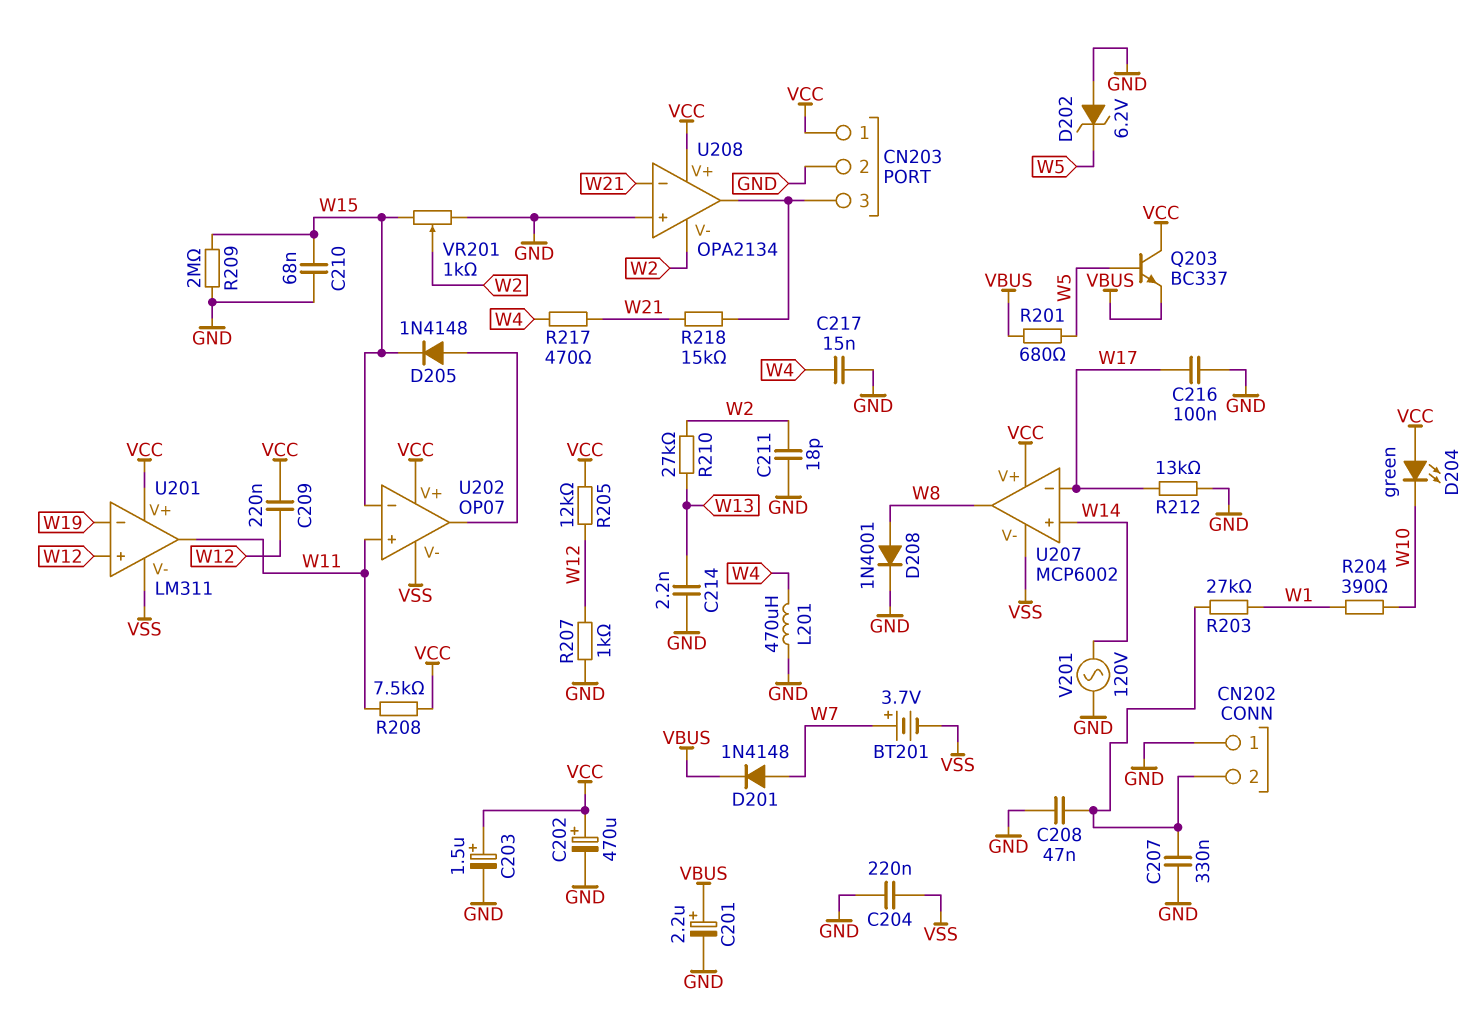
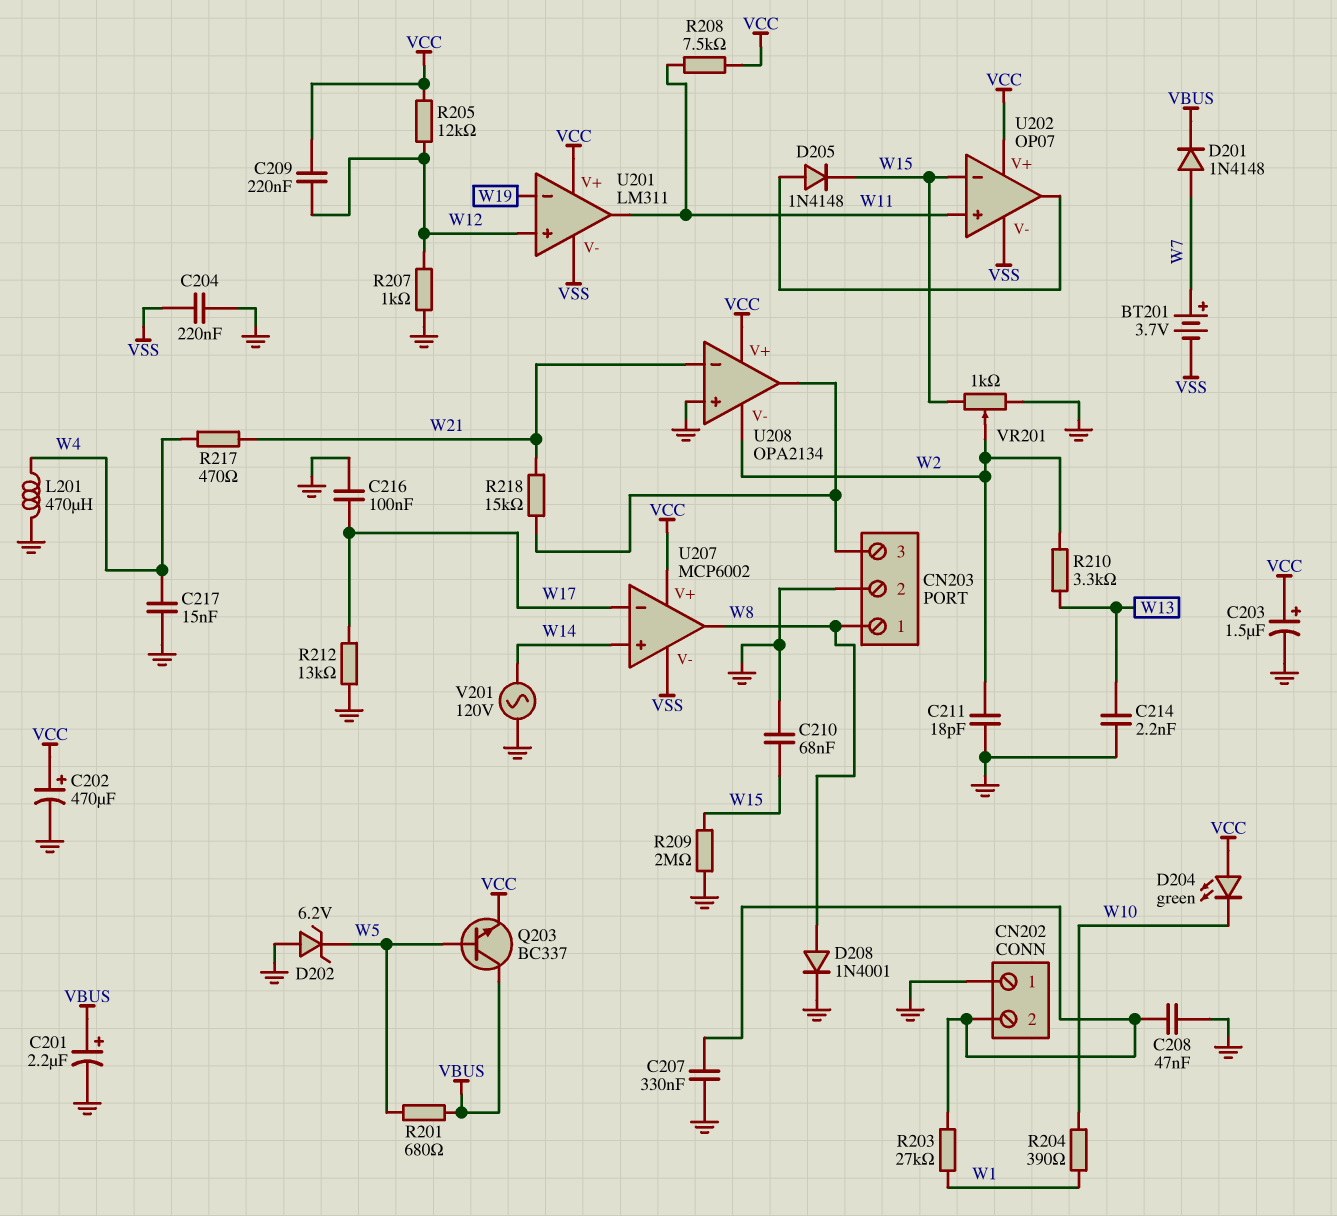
CN203 pin 1: VCC -> W8
Q203: NPN BC337 (B W5, C VCC, E VBUS) -> NPN BC337 (B W5, C VBUS, E VCC)
R210: 27k (W2, W13) -> 3.3k (W2, W13)

